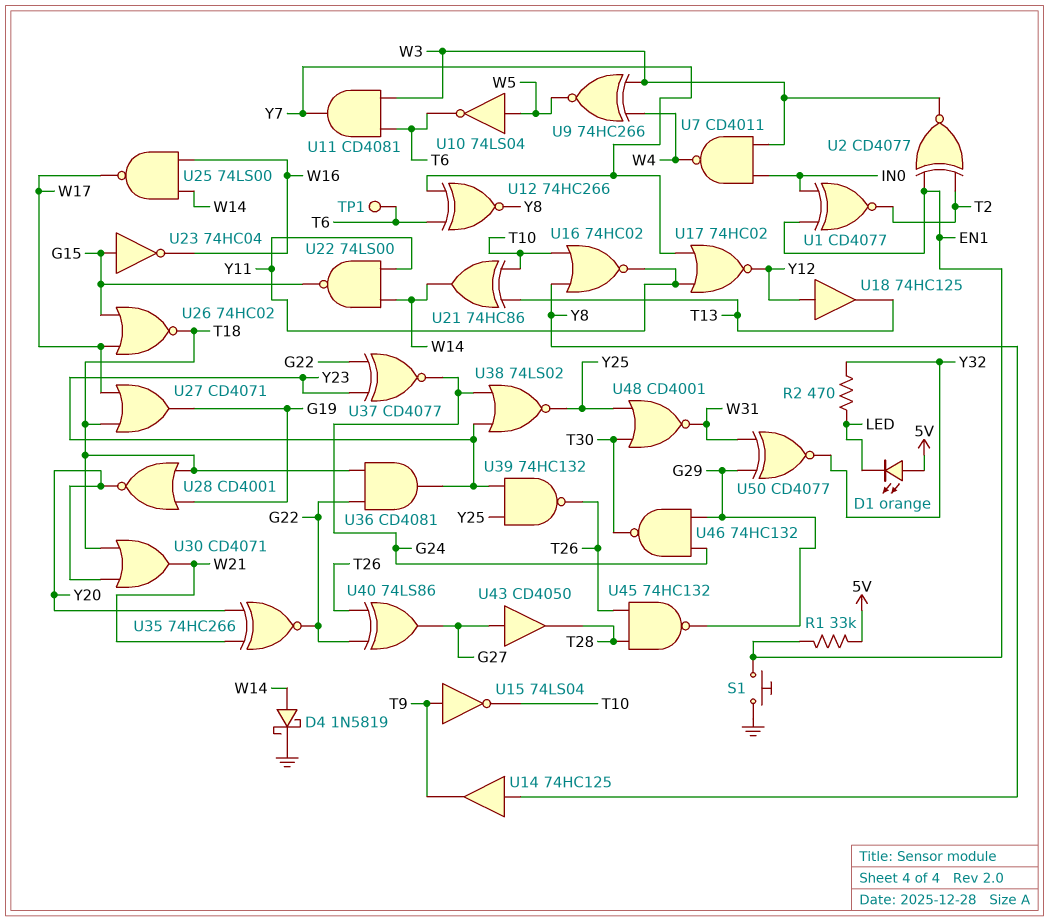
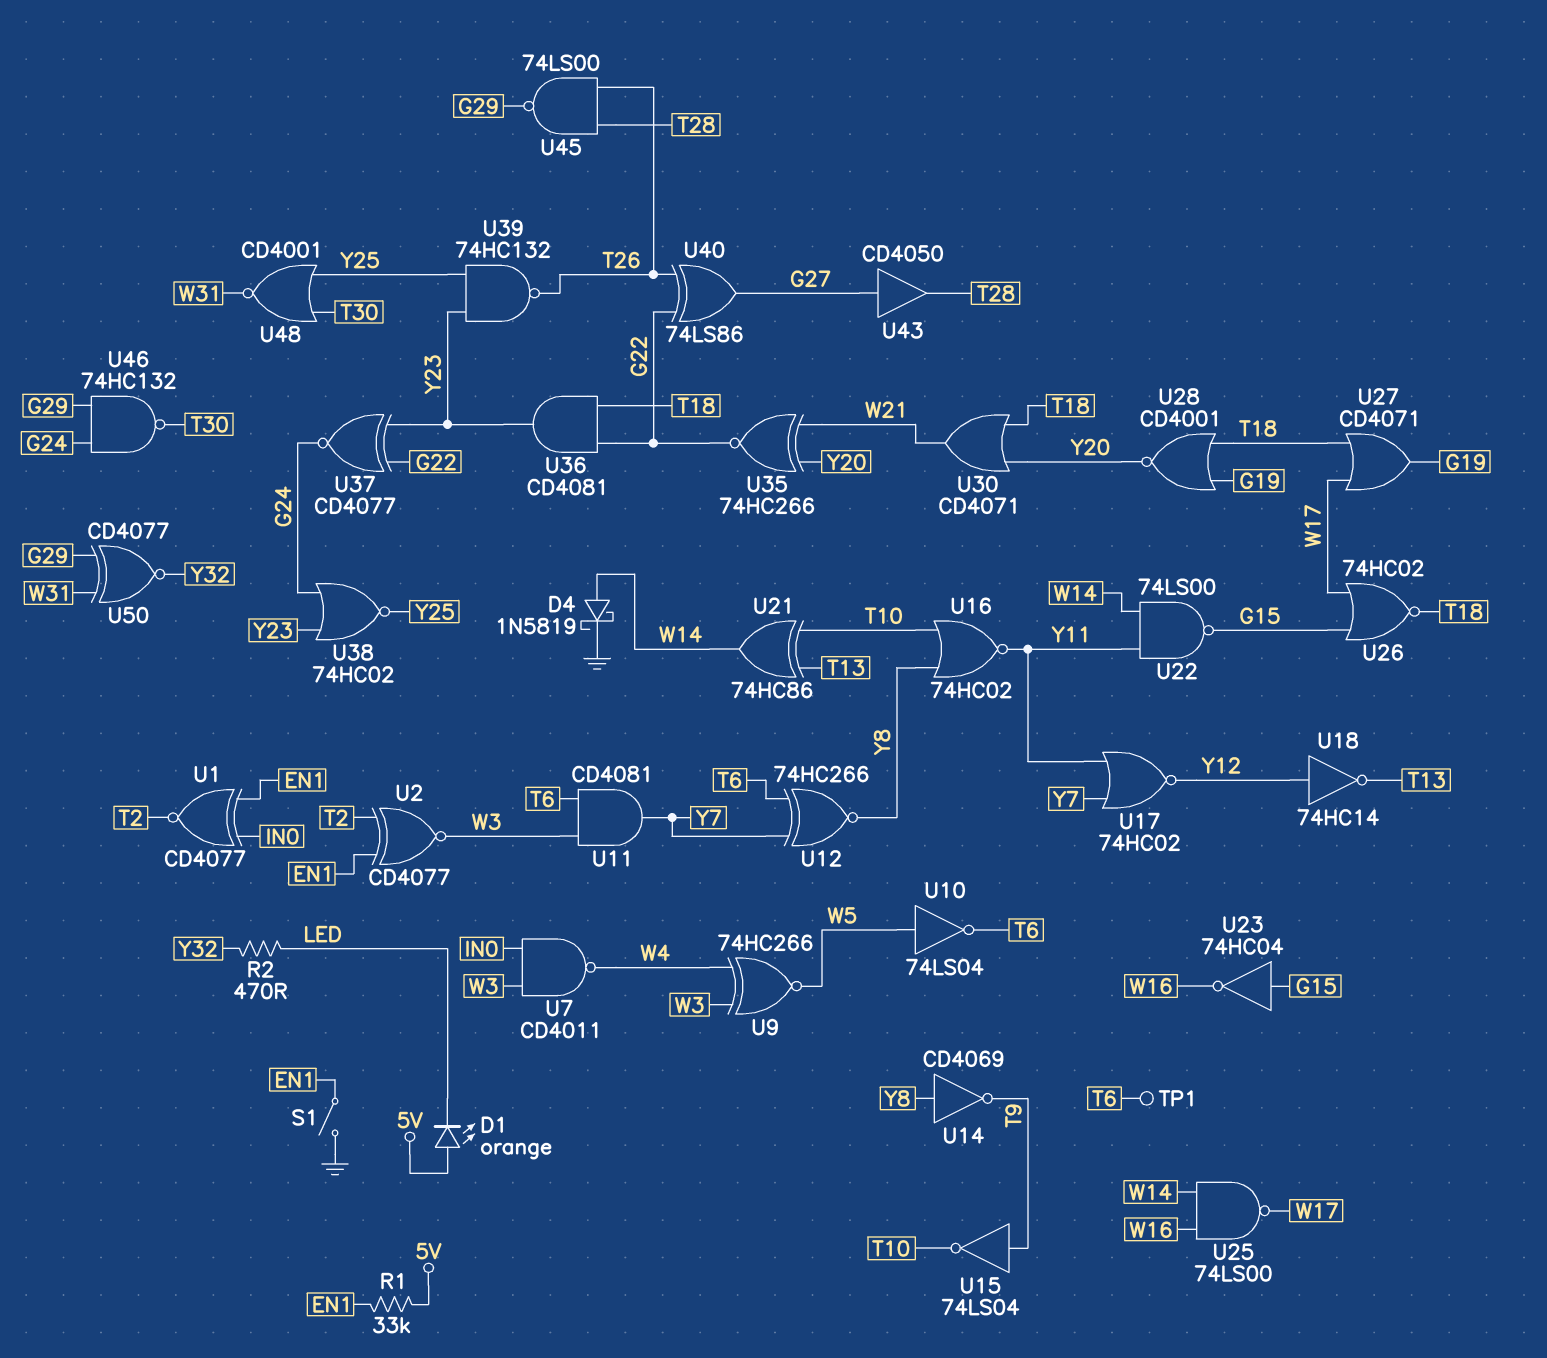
S1: button (EN1, GND) -> switch (EN1, GND)
U14: buffer 74HC125 (in Y8, out T9) -> NOT CD4069 (in Y8, out T9)
U18: buffer 74HC125 (in Y12, out T13) -> NOT 74HC14 (in Y12, out T13)
U38: NOR 74LS02 (in G24, in Y23, out Y25) -> NOR 74HC02 (in G24, in Y23, out Y25)
U45: NAND 74HC132 (in T26, in T28, out G29) -> NAND 74LS00 (in T26, in T28, out G29)

